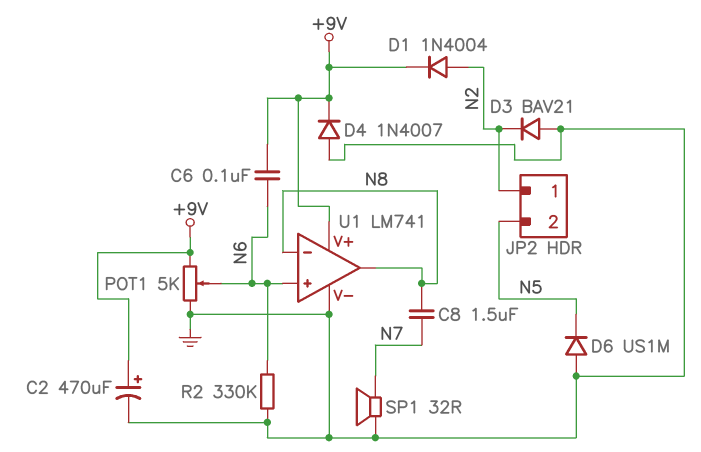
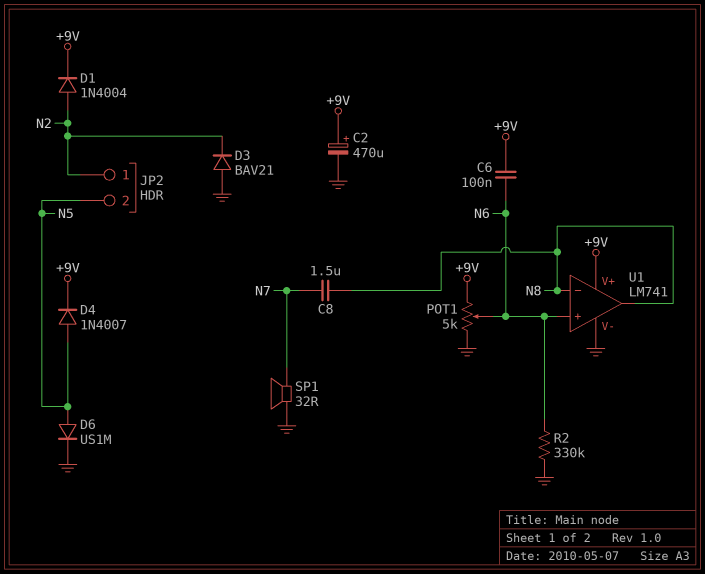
D4: diode 1N4007 (A GND, K +9V) -> diode 1N4007 (A N5, K +9V)
D6: diode US1M (A GND, K N5) -> diode US1M (A N5, K GND)

